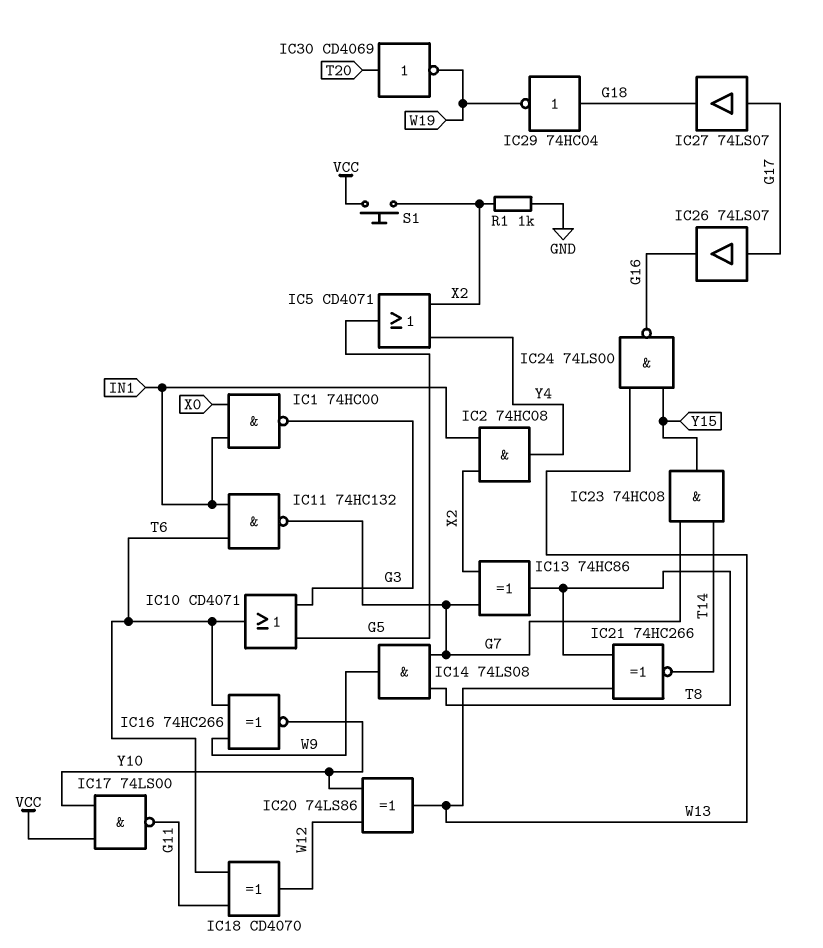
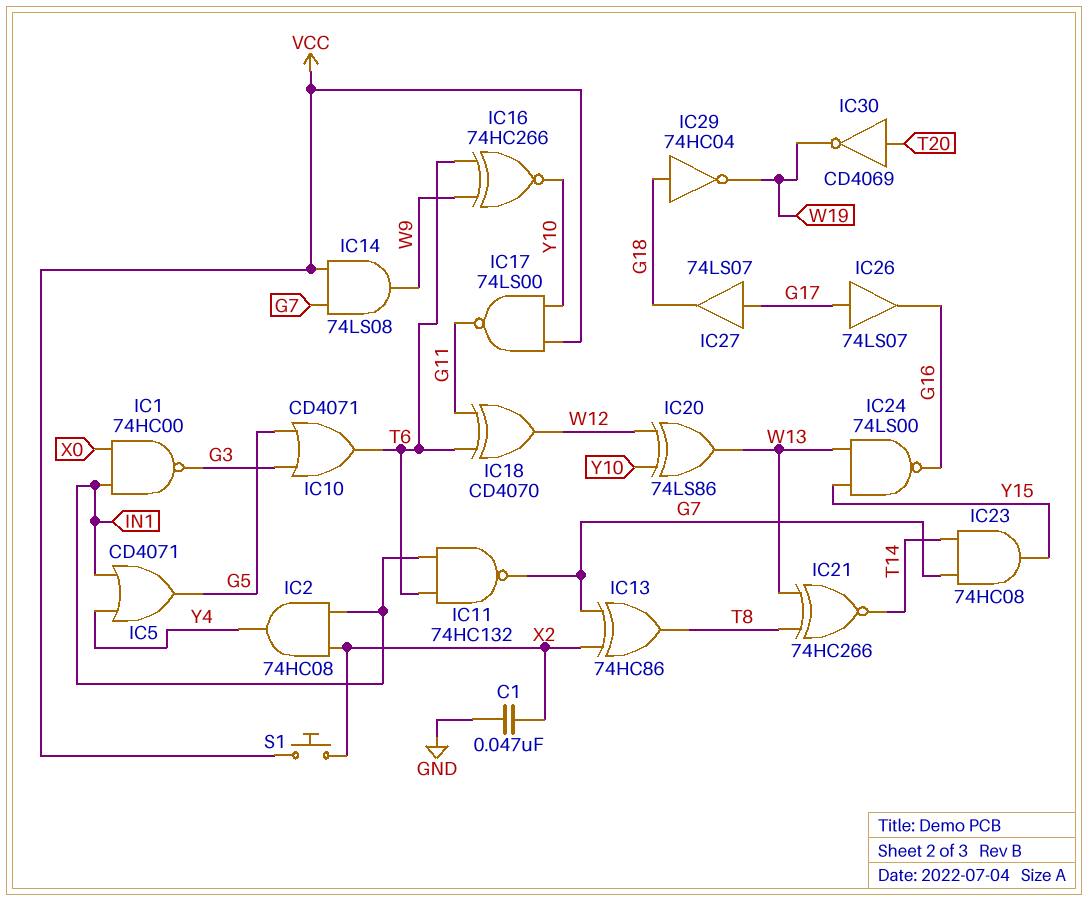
C1: none -> 47nF (GND, X2)
IC5: OR CD4071 (in X2, in Y4, out G5) -> OR CD4071 (in IN1, in Y4, out G5)
IC14: AND 74LS08 (in G7, in T8, out W9) -> AND 74LS08 (in G7, in VCC, out W9)
R1: 1k (GND, X2) -> none

